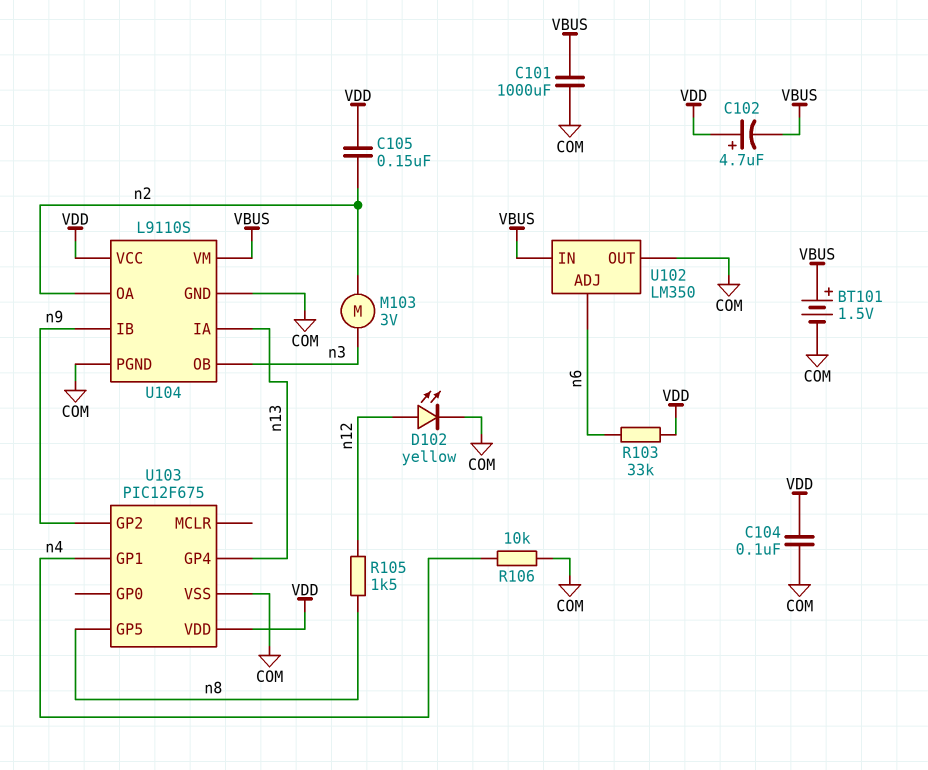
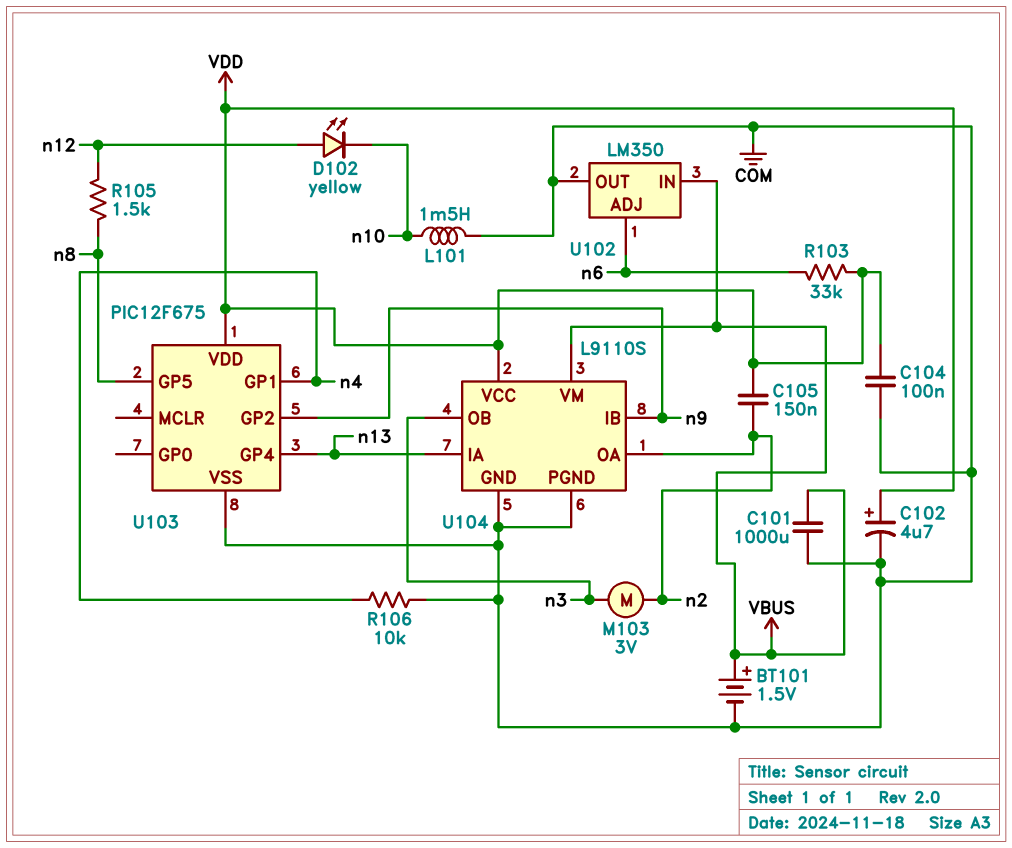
C102: 4.7uF (plus VDD, minus VBUS) -> 4.7uF (plus VDD, minus COM)
D102: LED yellow (A n12, K COM) -> LED yellow (A n12, K n10)
L101: none -> 1.5mH (COM, n10)

